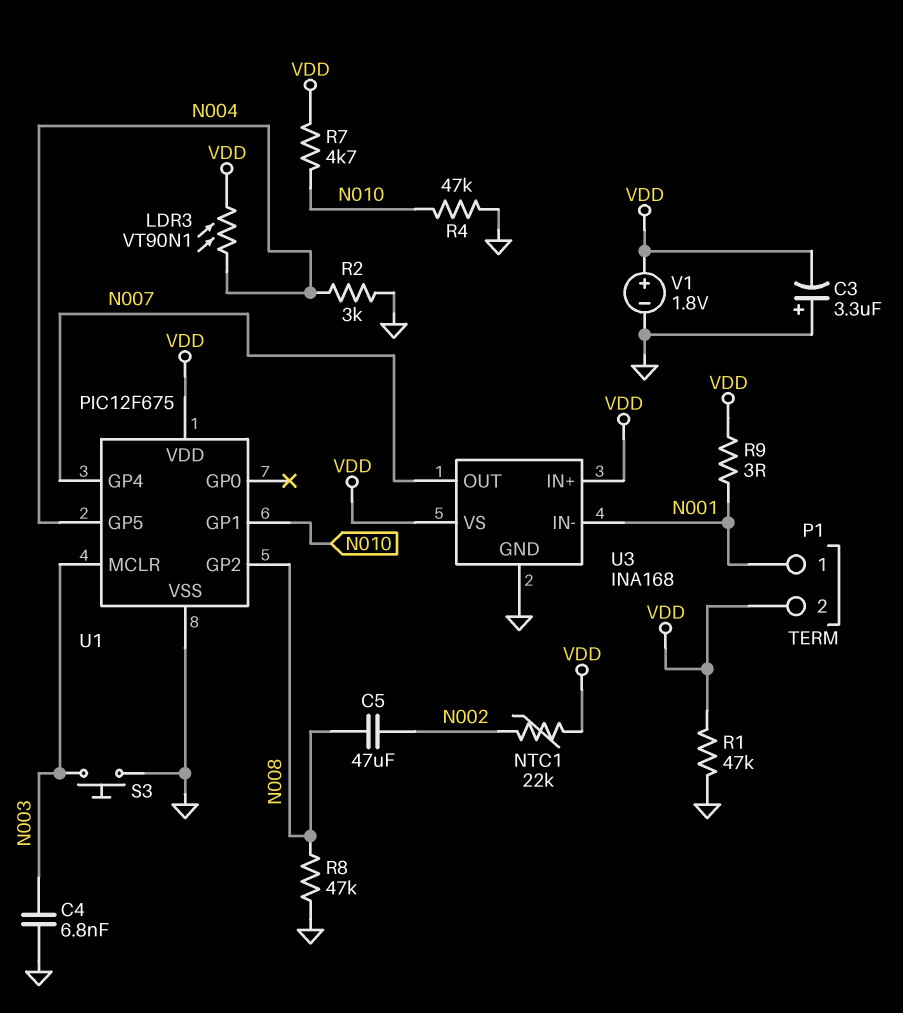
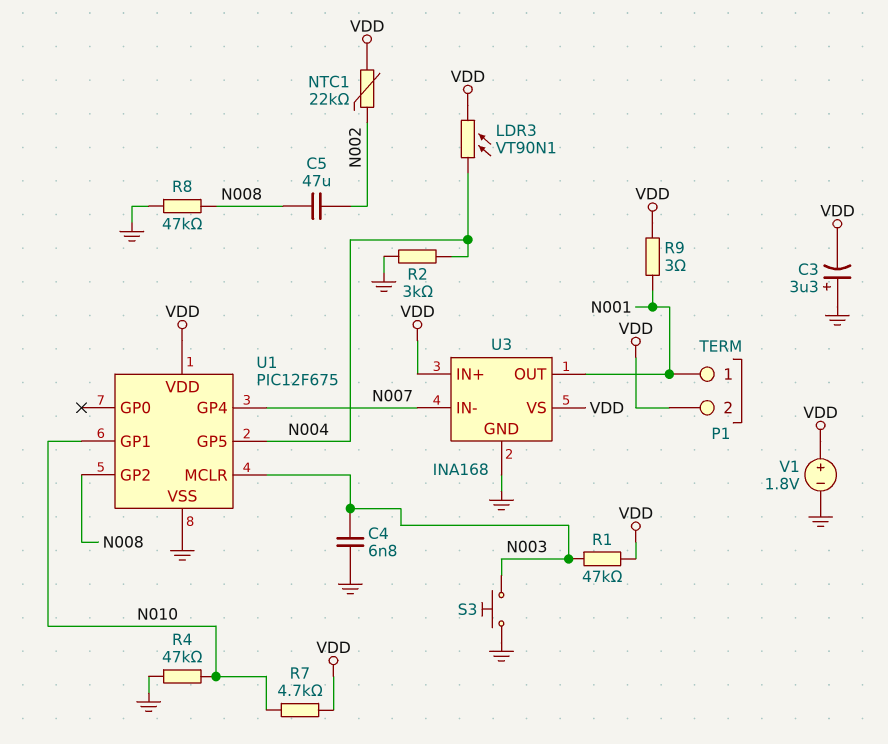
R1: 47k (GND, VDD) -> 47k (N003, VDD)
U3 pin IN-: N001 -> N007
U3 pin OUT: N007 -> N001

